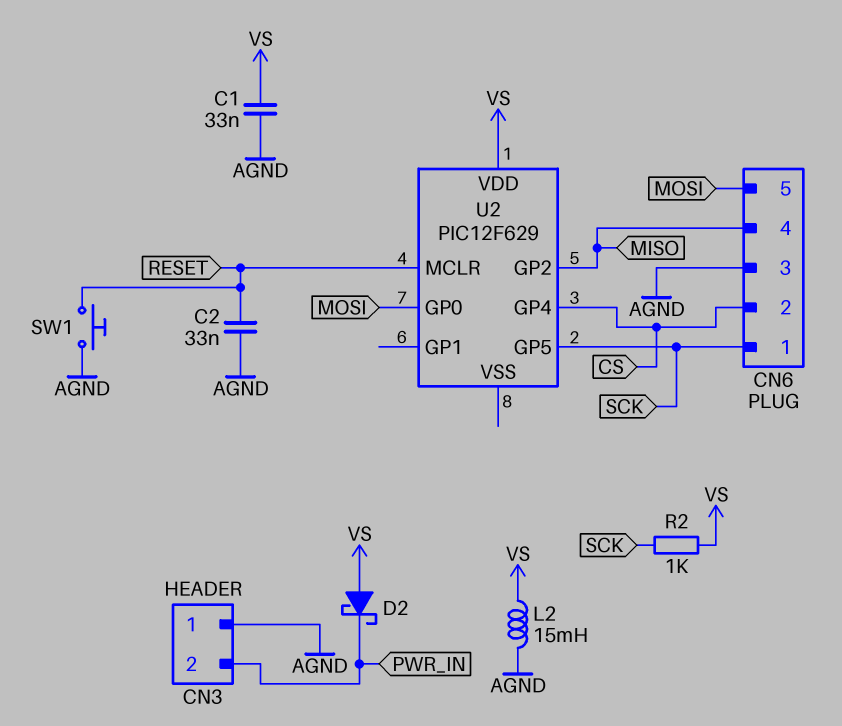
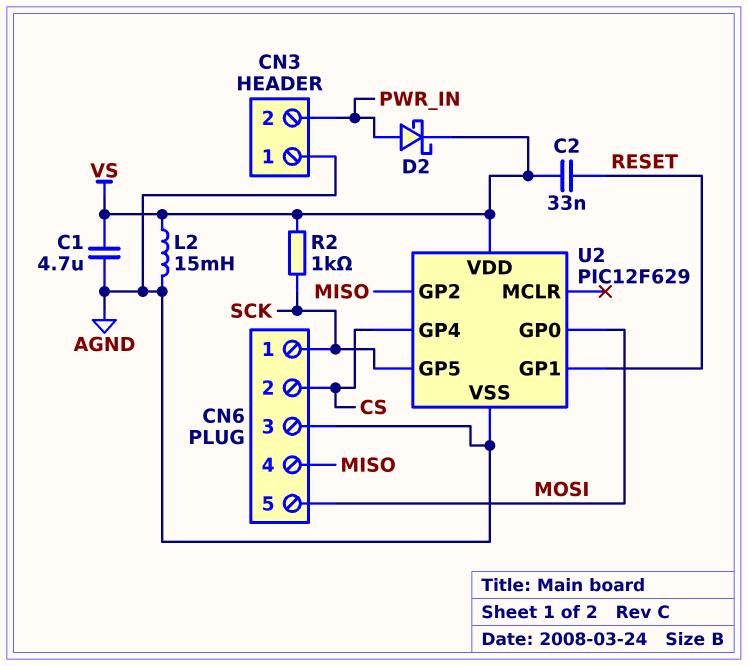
C1: 33nF (AGND, VS) -> 4.7uF (AGND, VS)
C2: 33nF (AGND, RESET) -> 33nF (RESET, VS)
D2: schottky (A VS, K PWR_IN) -> schottky (A PWR_IN, K VS)
SW1: button (AGND, RESET) -> none
U2 pin GP1: none -> RESET
U2 pin MCLR: RESET -> none
U2 pin VSS: none -> AGND

